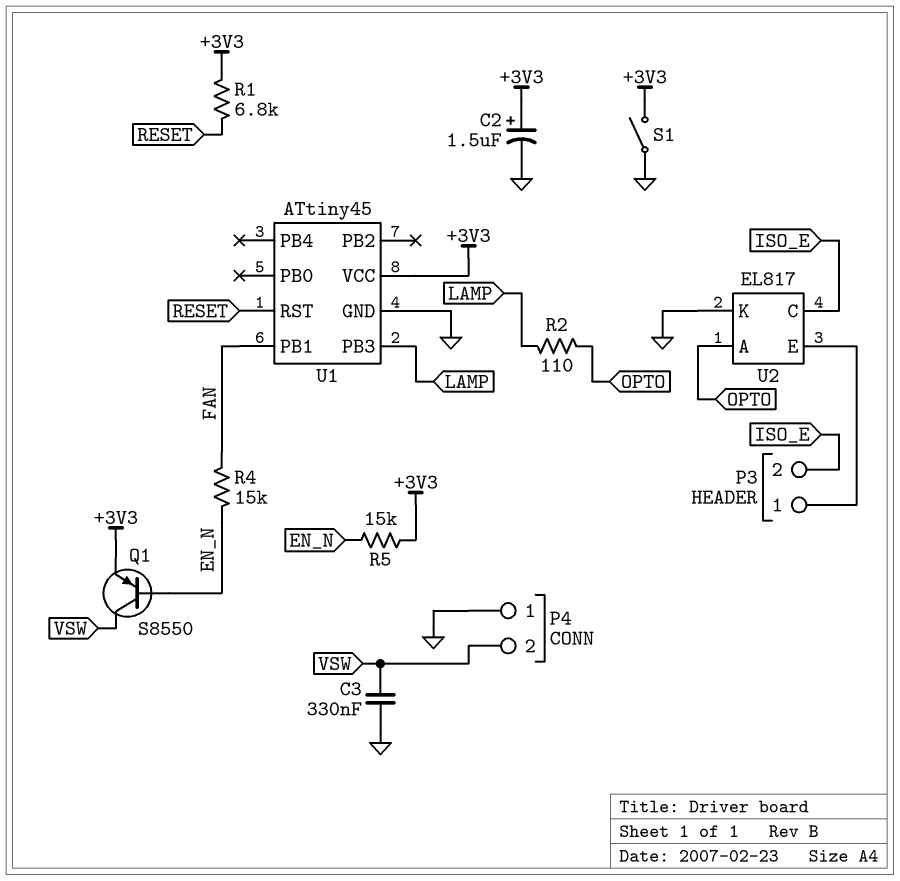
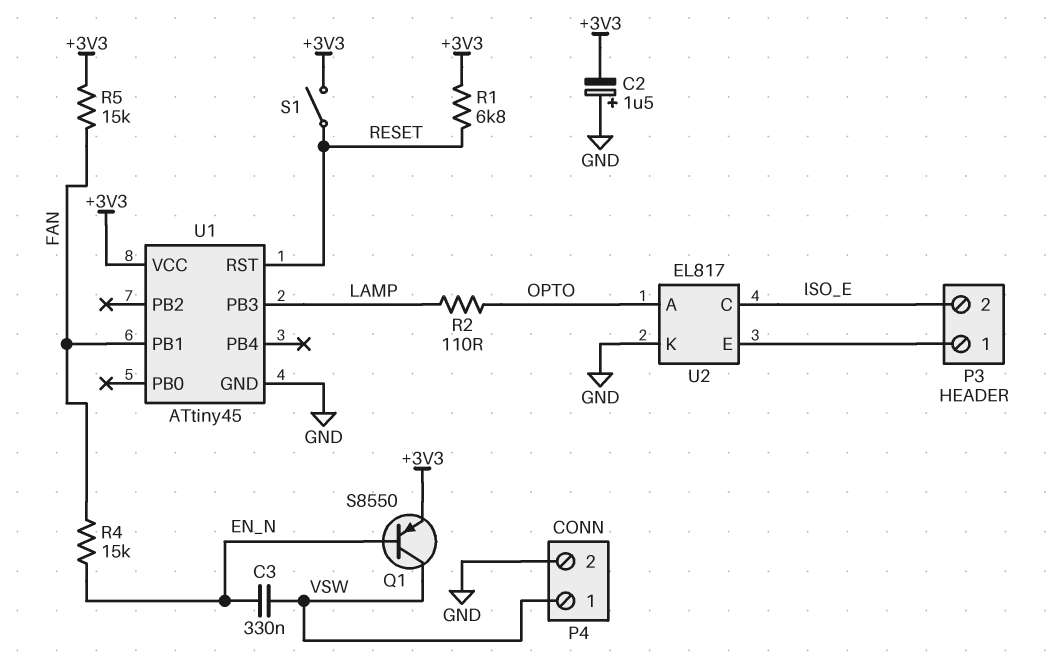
C2: 1.5uF (plus +3V3, minus GND) -> 1.5uF (plus GND, minus +3V3)
C3: 330nF (GND, VSW) -> 330nF (EN_N, VSW)
P4 pin 1: GND -> VSW
P4 pin 2: VSW -> GND
R5: 15k (+3V3, EN_N) -> 15k (+3V3, FAN)
S1: switch (+3V3, GND) -> switch (+3V3, RESET)

